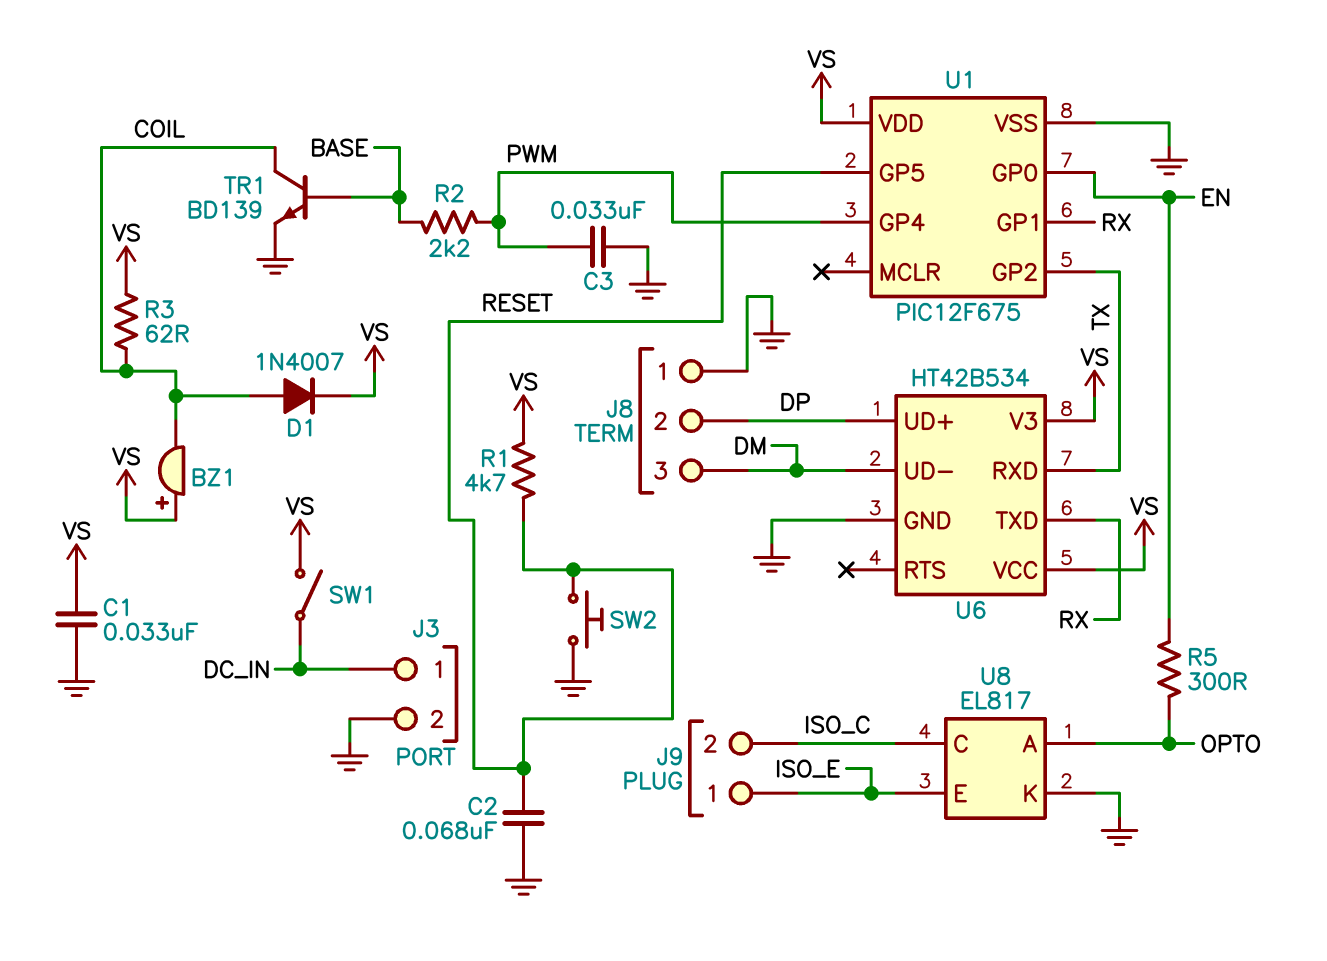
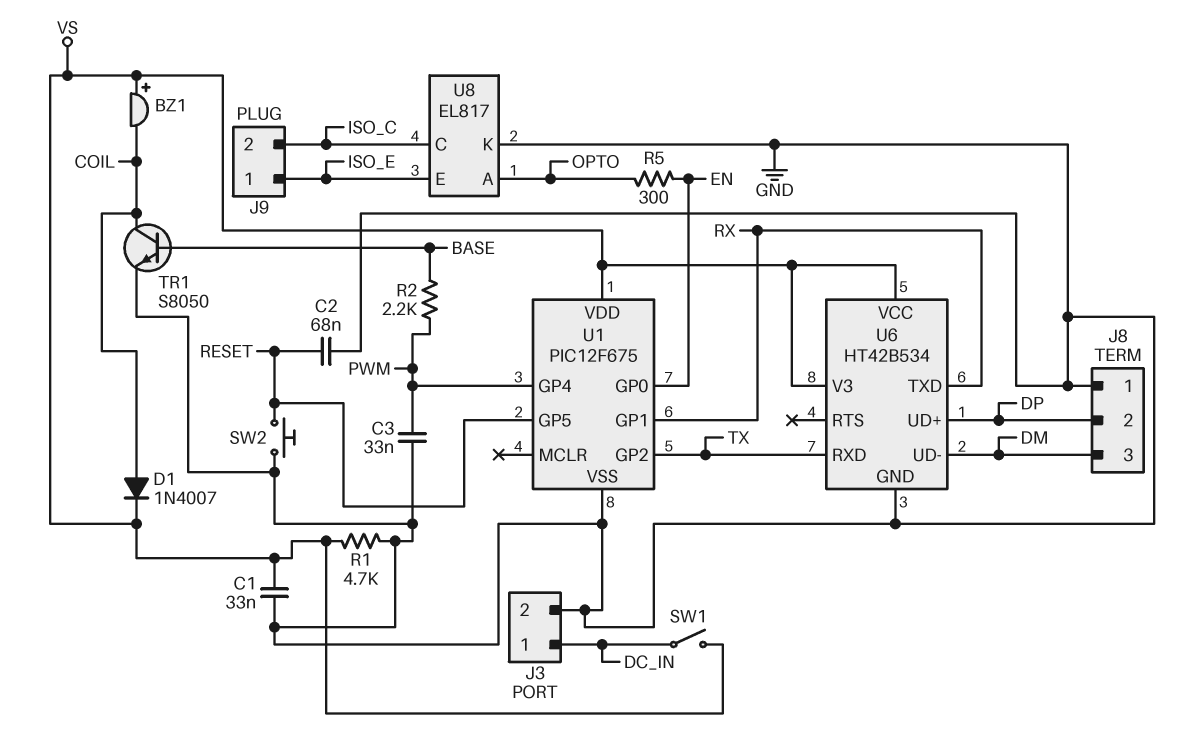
R1: 4.7k (RESET, VS) -> 4.7k (GND, VS)
R3: 62 (COIL, VS) -> none
TR1: NPN BD139 (B BASE, C COIL, E GND) -> NPN S8050 (B BASE, C COIL, E GND)

